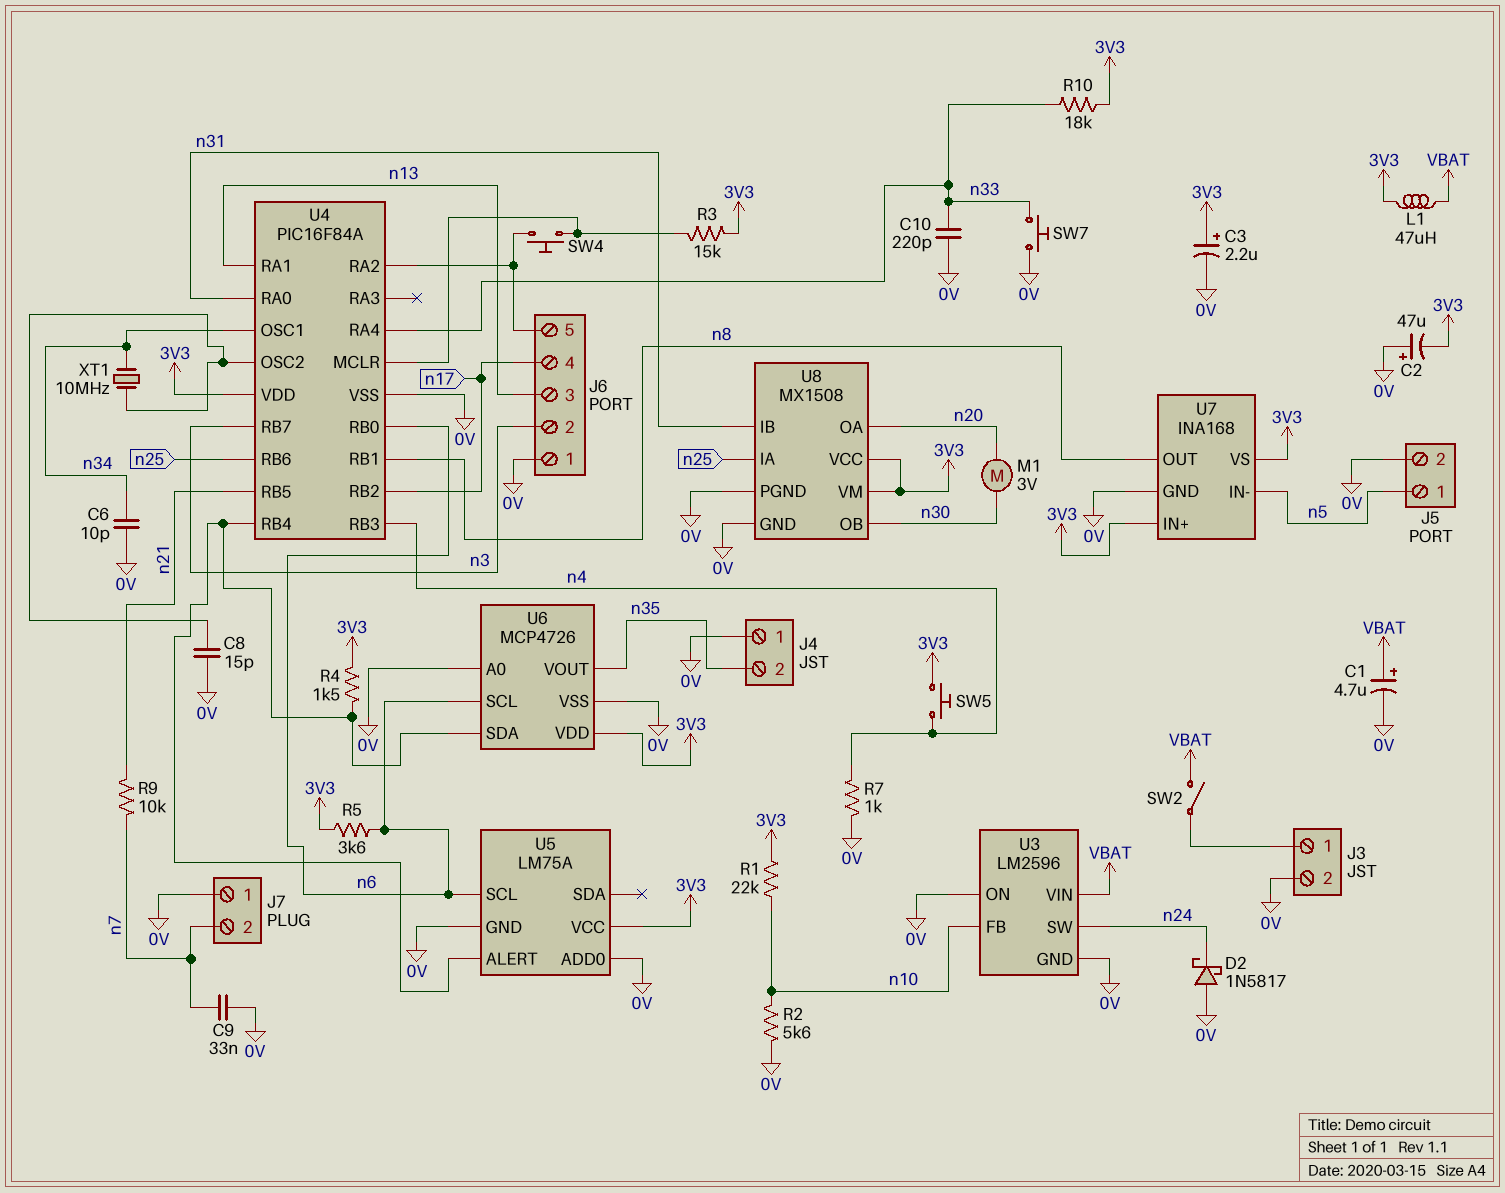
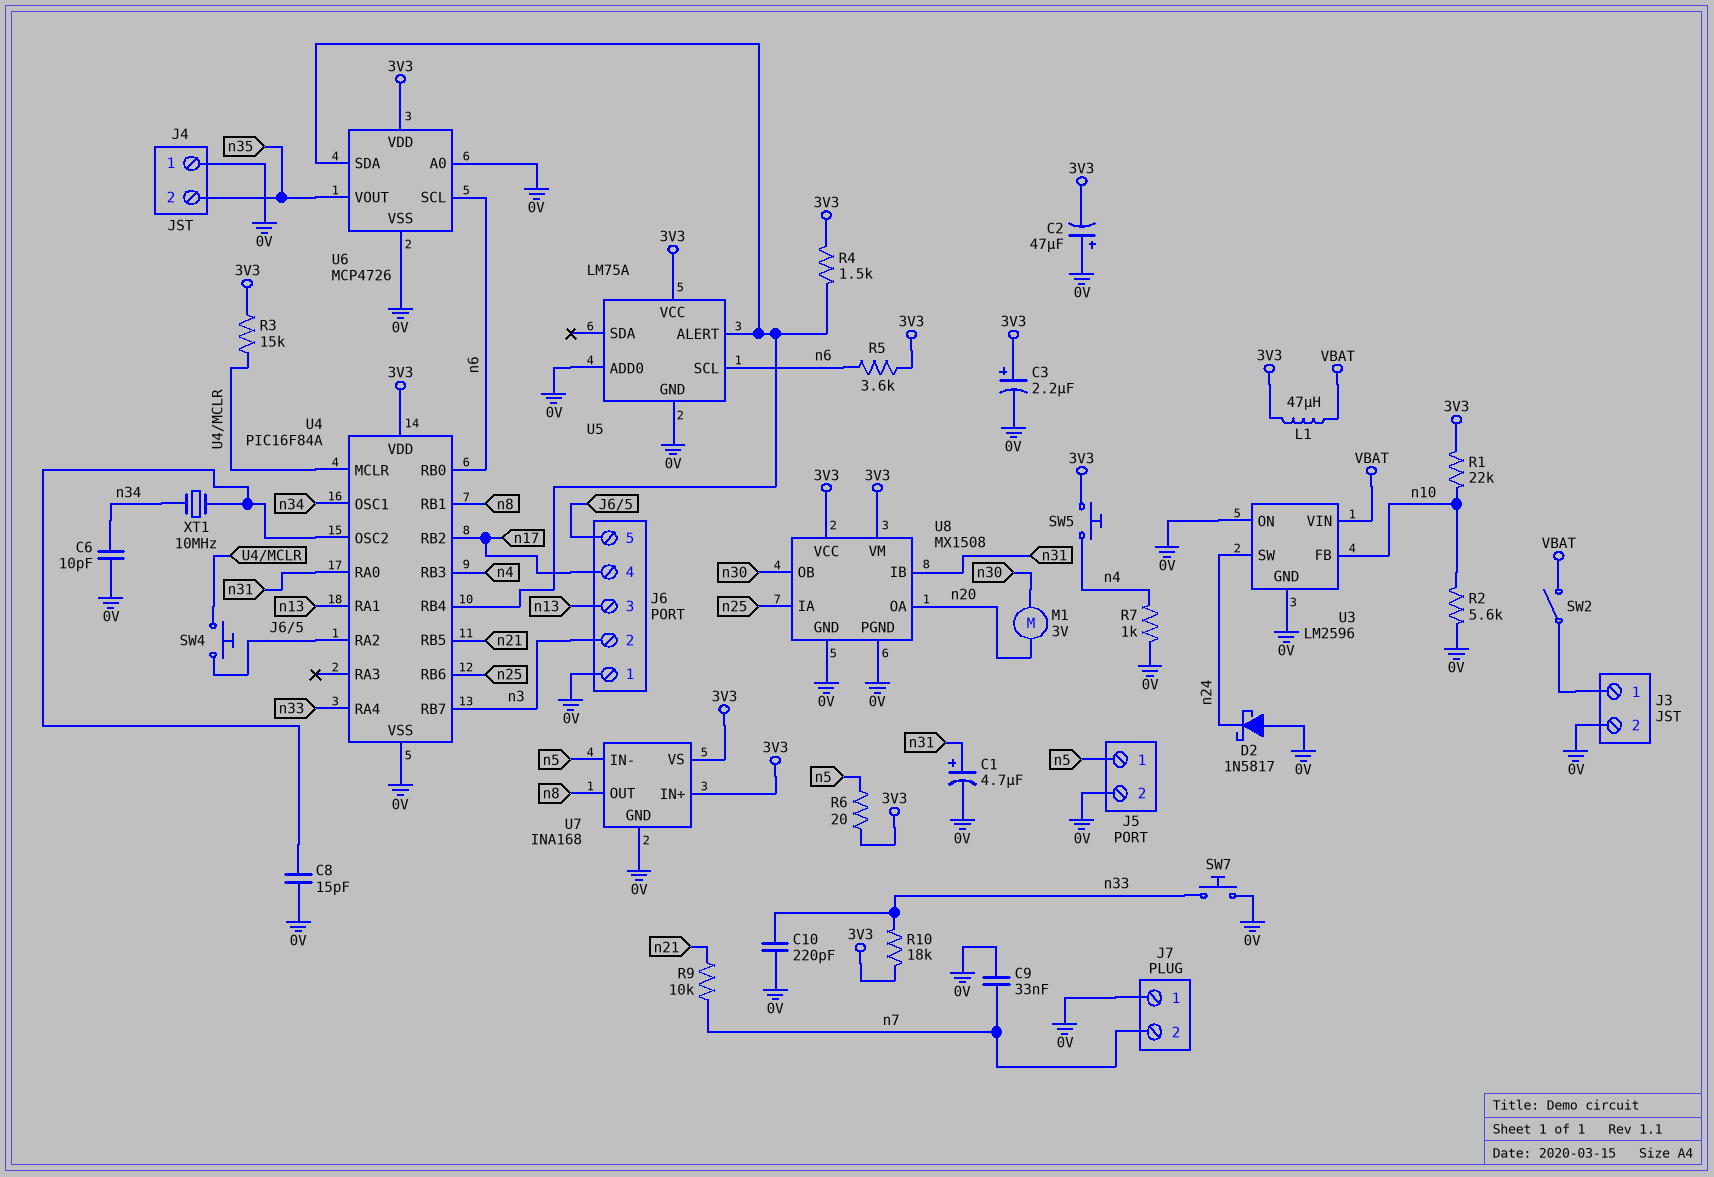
C1: 4.7uF (plus VBAT, minus 0V) -> 4.7uF (plus n31, minus 0V)
R6: none -> 20 (3V3, n5)

